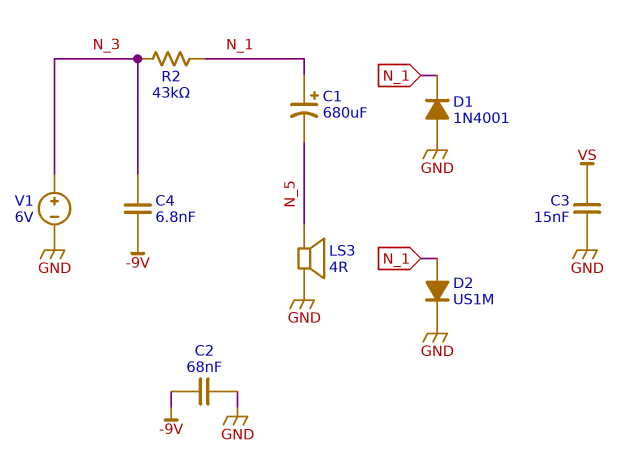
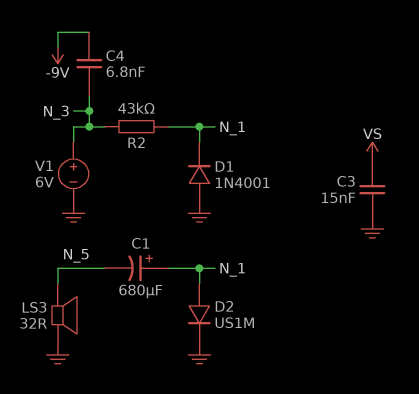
C2: 68nF (-9V, GND) -> none
LS3: speaker 4R (GND, N_5) -> speaker 32R (GND, N_5)

